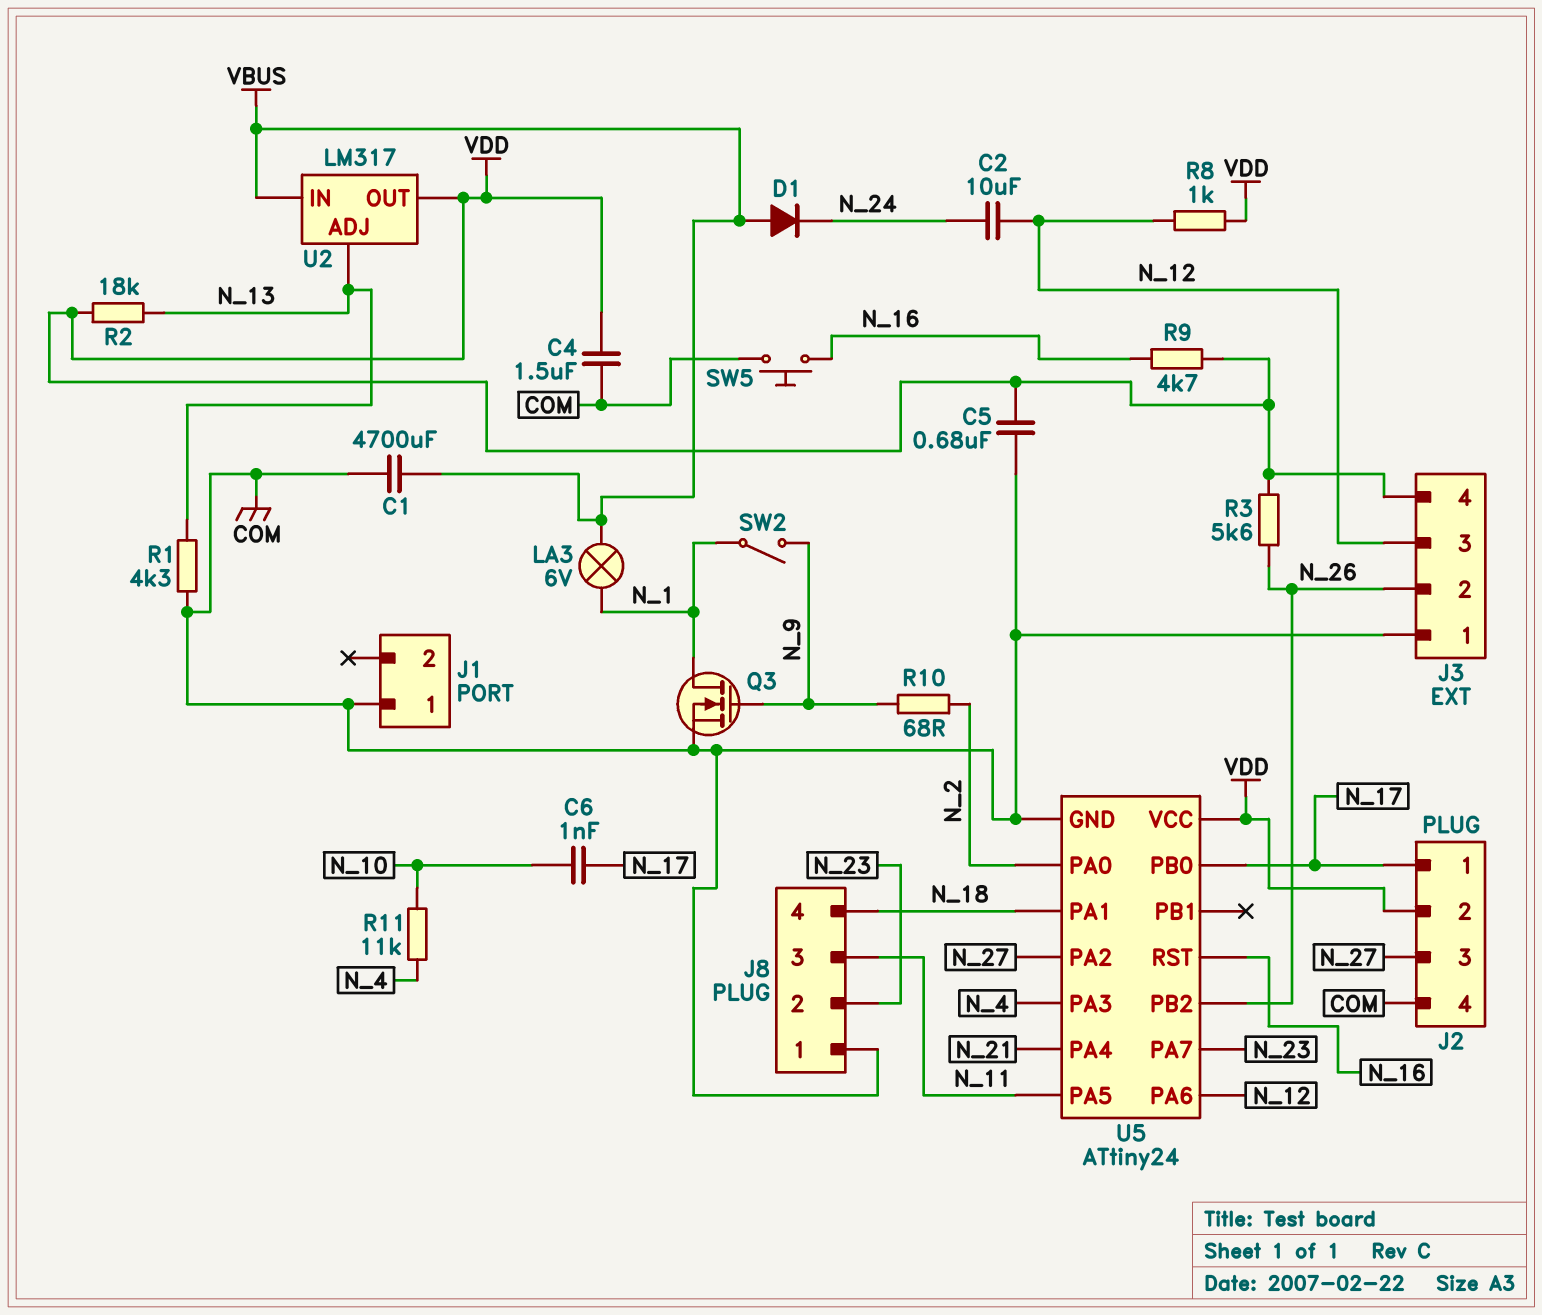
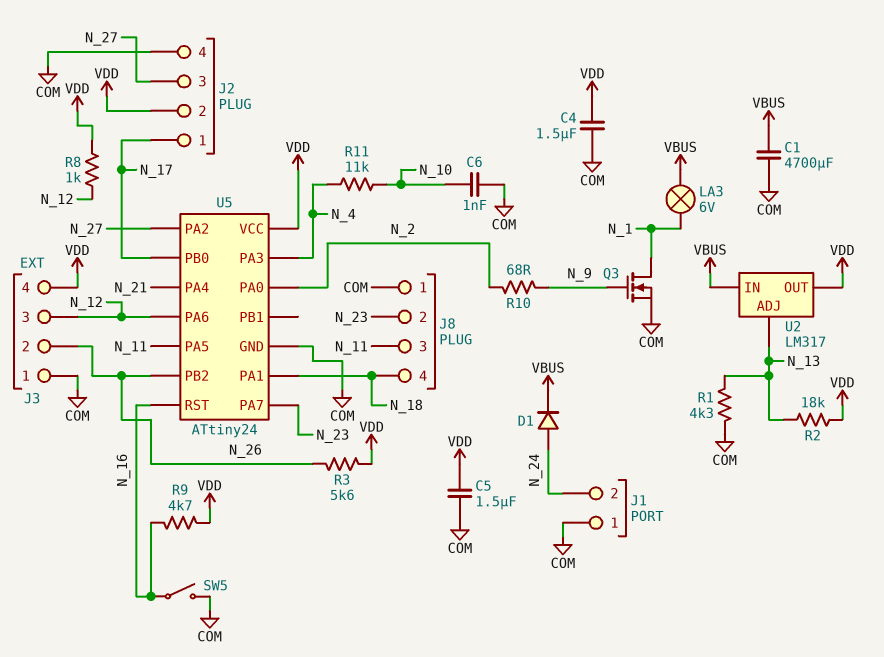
C2: 10uF (N_12, N_24) -> none
C5: 680nF (COM, VDD) -> 1.5uF (COM, VDD)
C6: 1nF (N_10, N_17) -> 1nF (COM, N_10)
D1: diode (A VBUS, K N_24) -> diode (A N_24, K VBUS)
J1 pin 2: none -> N_24
SW2: switch (N_1, N_9) -> none
SW5: button (COM, N_16) -> switch (COM, N_16)

